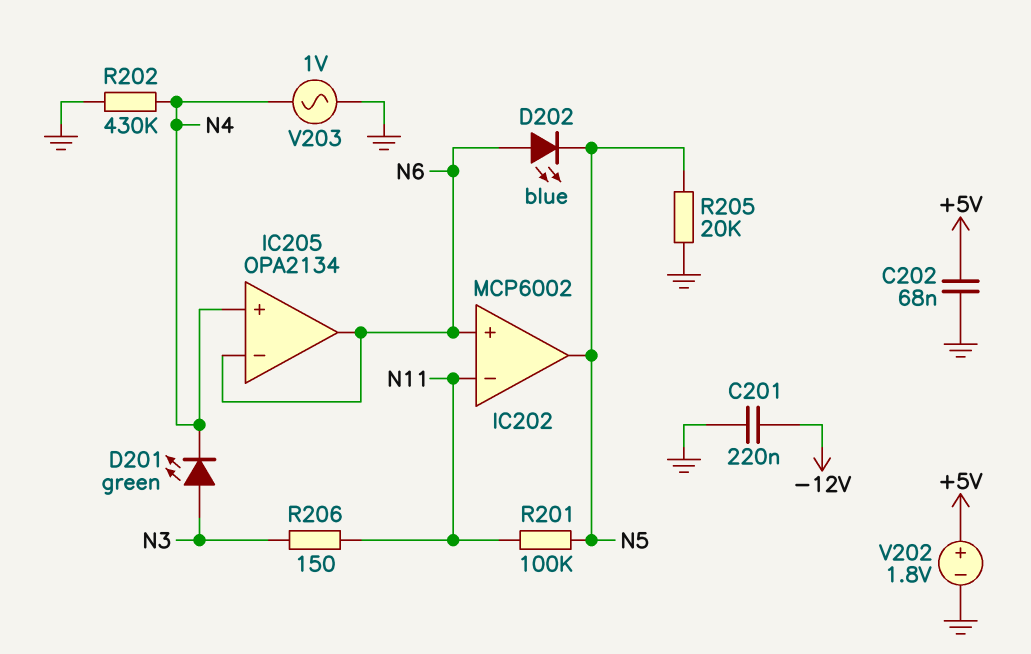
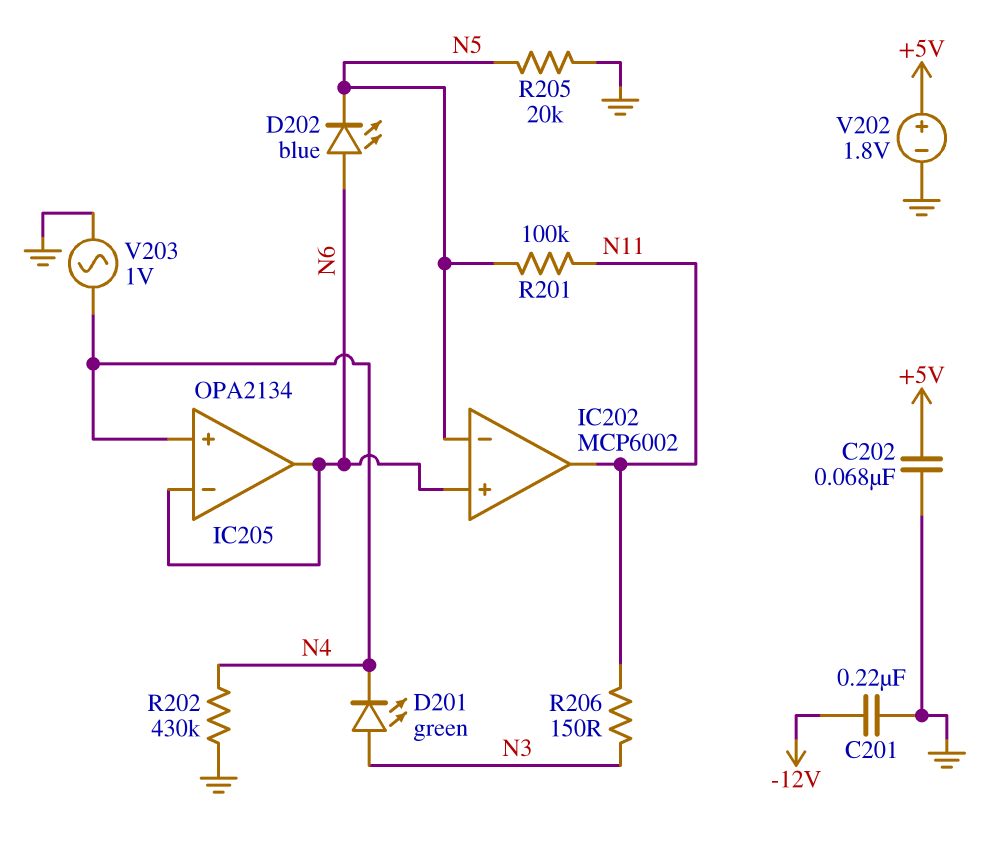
IC202 pin in-: N11 -> N5
IC202 pin out: N5 -> N11

